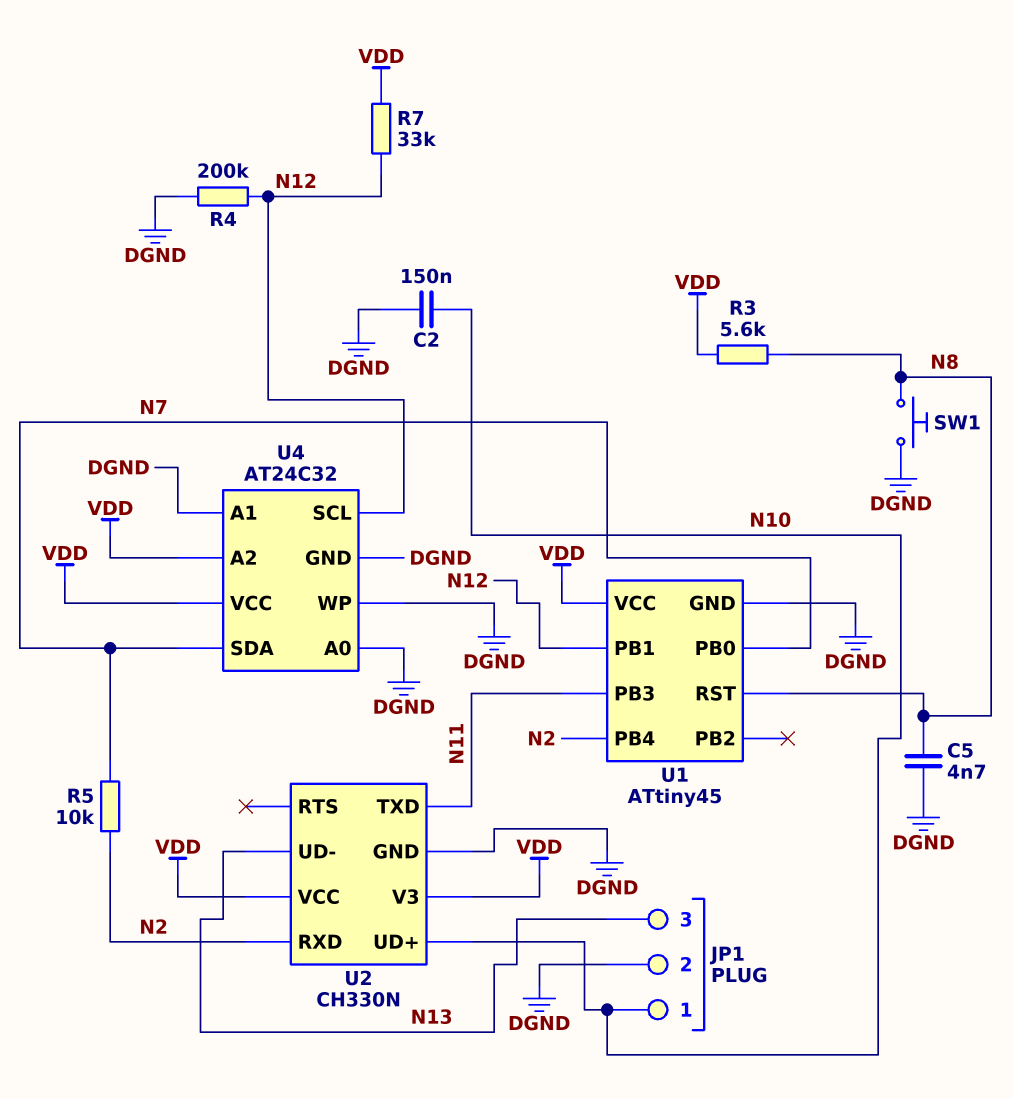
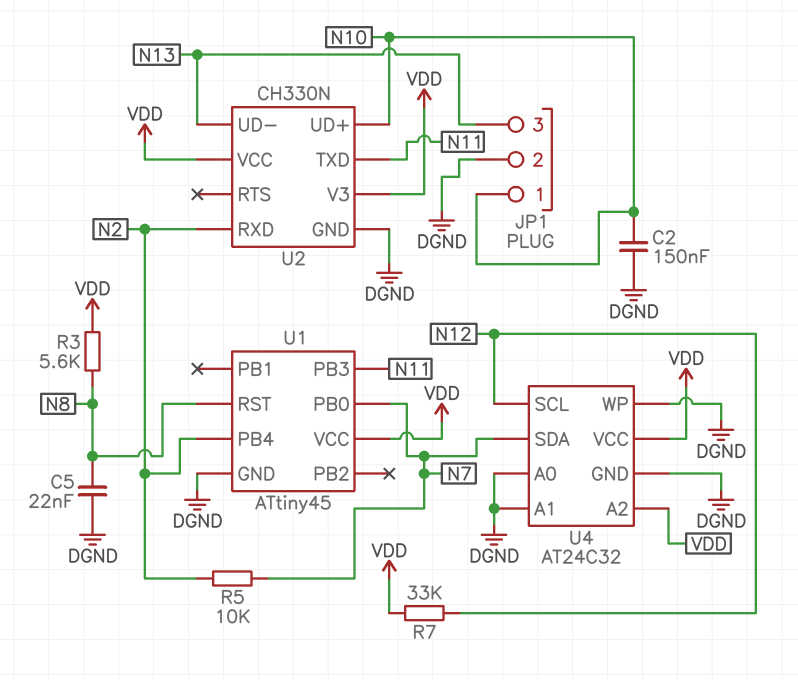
C5: 4.7nF (DGND, N8) -> 22nF (DGND, N8)
R4: 200k (DGND, N12) -> none
SW1: button (DGND, N8) -> none
U1 pin PB1: N12 -> none

